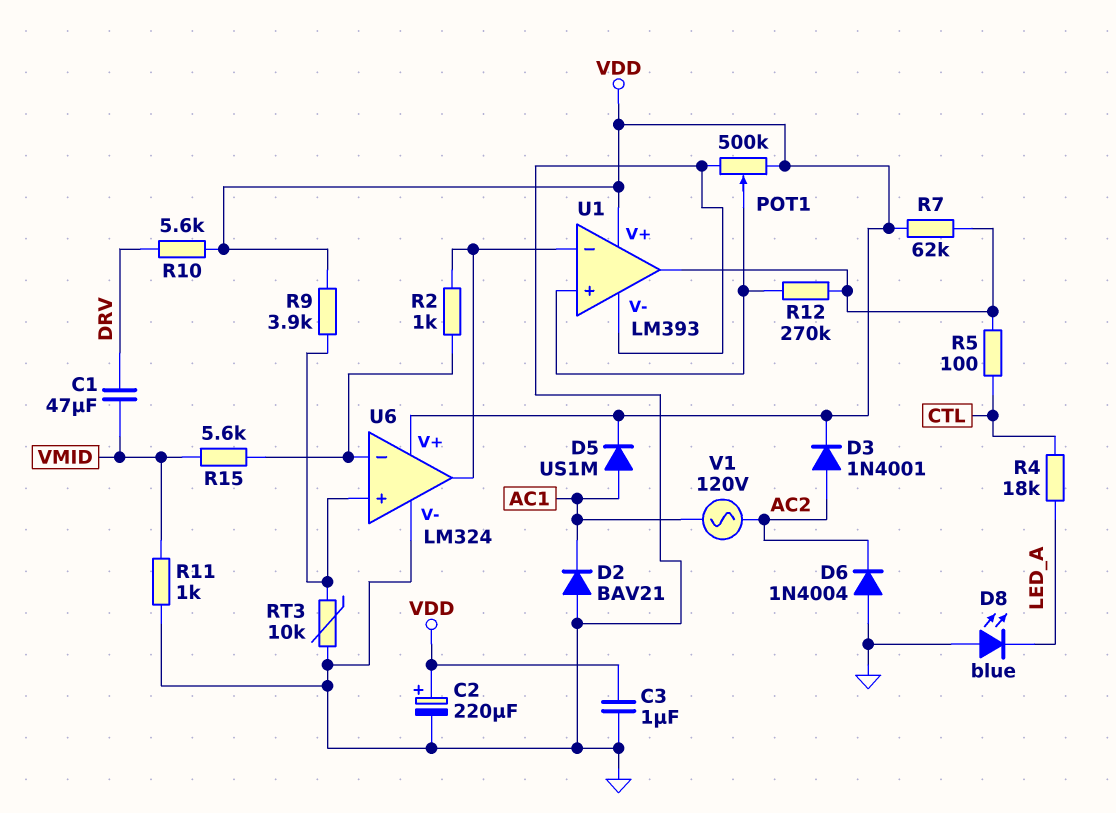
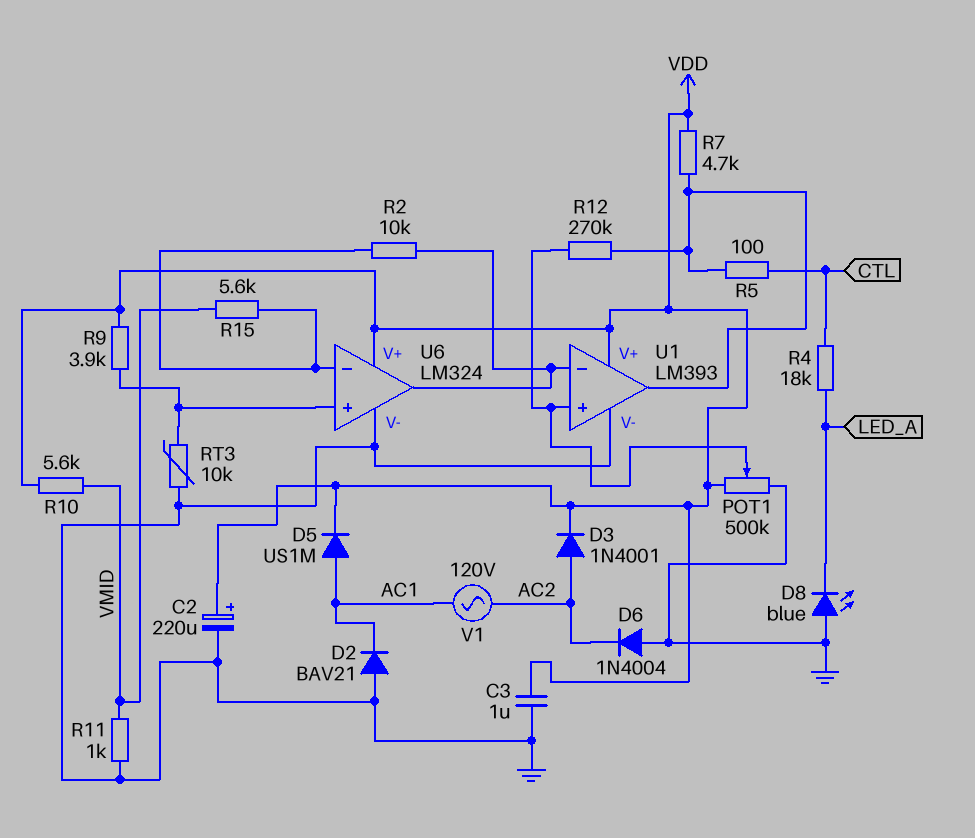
C1: 47uF (DRV, VMID) -> none
R2: 1k (U1/in-, U6/in-) -> 10k (U1/in-, U6/in-)
R7: 62k (U1/out, VDD) -> 4.7k (U1/out, VDD)
R10: 5.6k (DRV, VDD) -> 5.6k (VDD, VMID)

